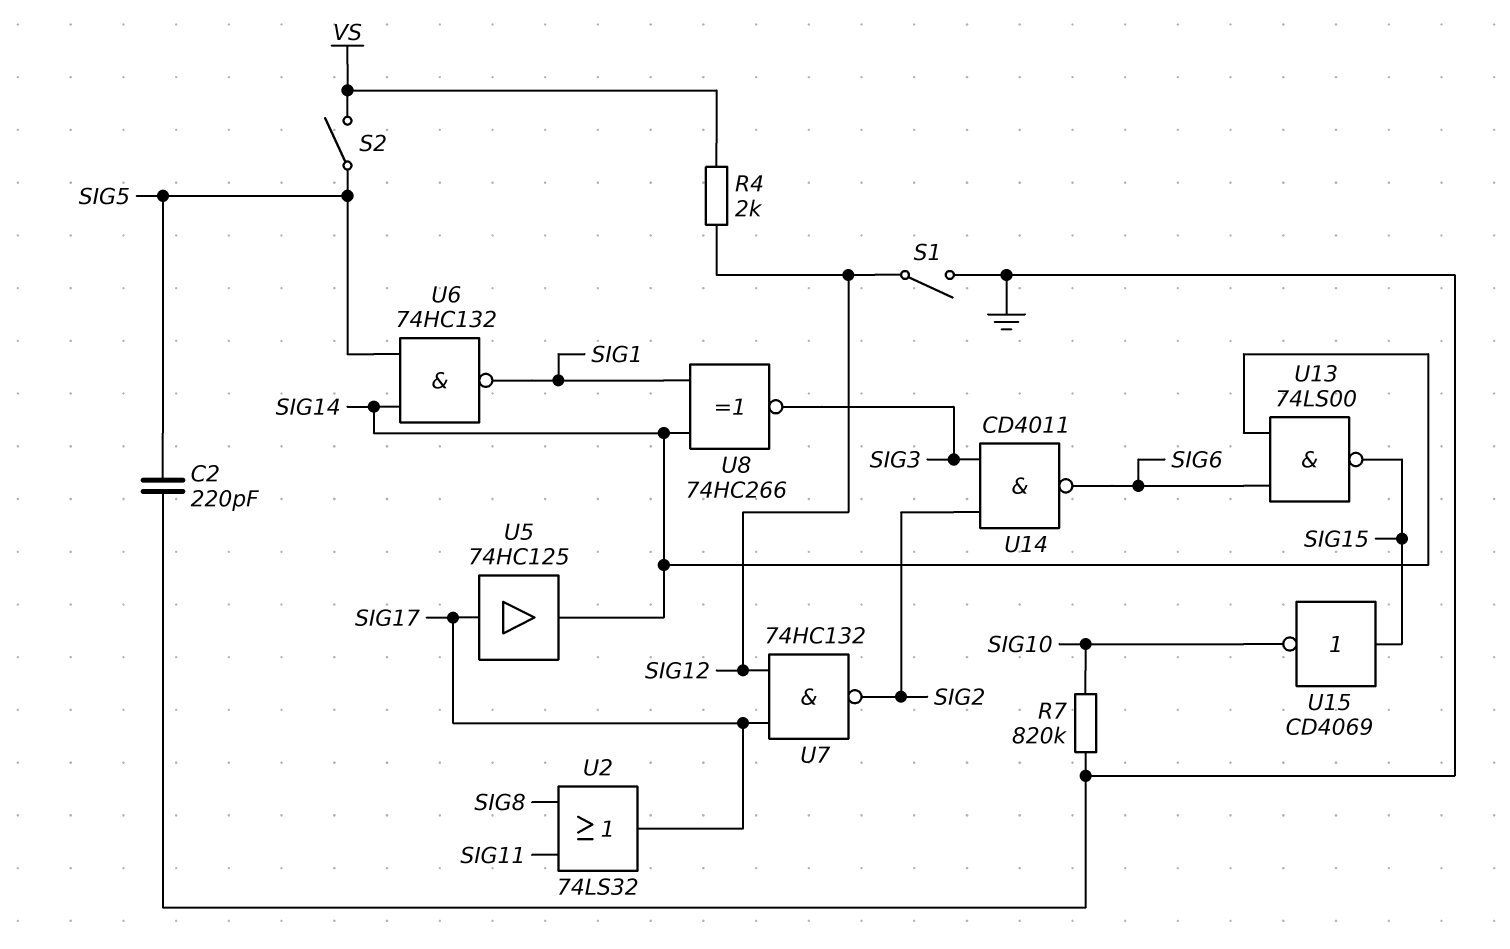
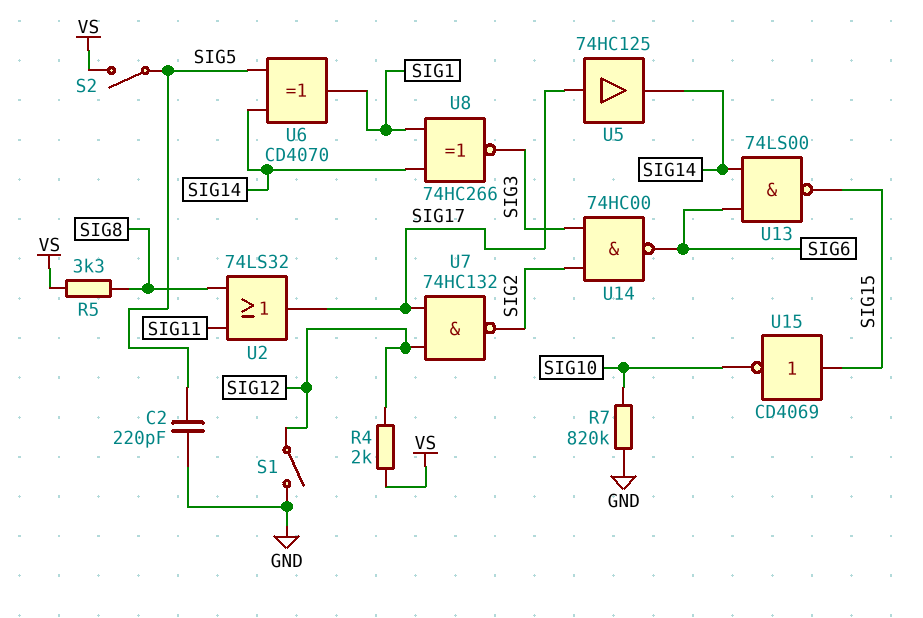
R5: none -> 3.3k (SIG8, VS)
U6: NAND 74HC132 (in SIG5, in SIG14, out SIG1) -> XOR CD4070 (in SIG5, in SIG14, out SIG1)
U14: NAND CD4011 (in SIG2, in SIG3, out SIG6) -> NAND 74HC00 (in SIG2, in SIG3, out SIG6)

